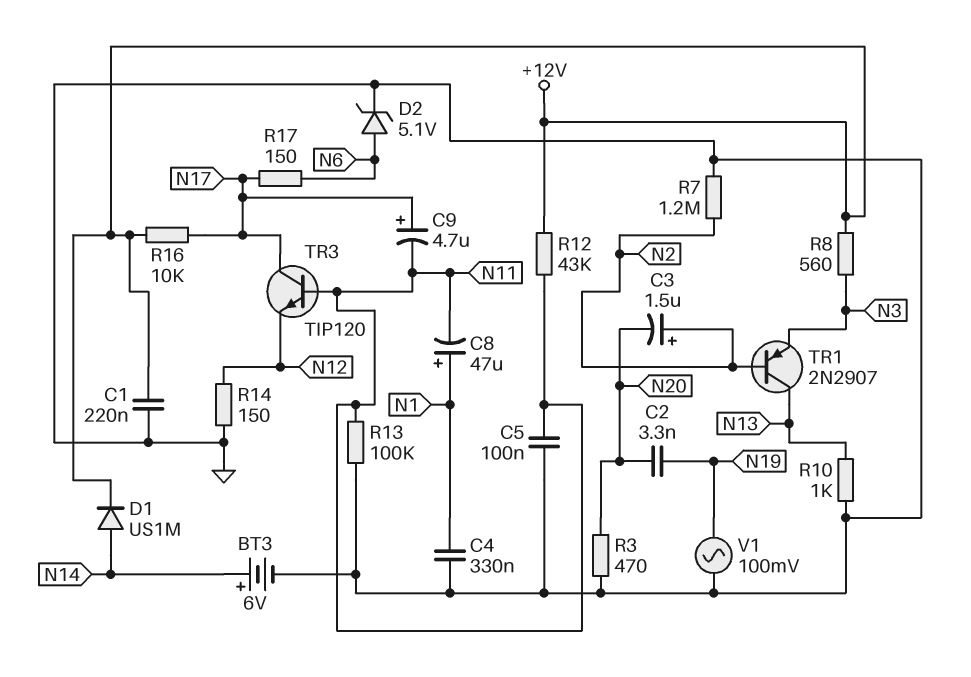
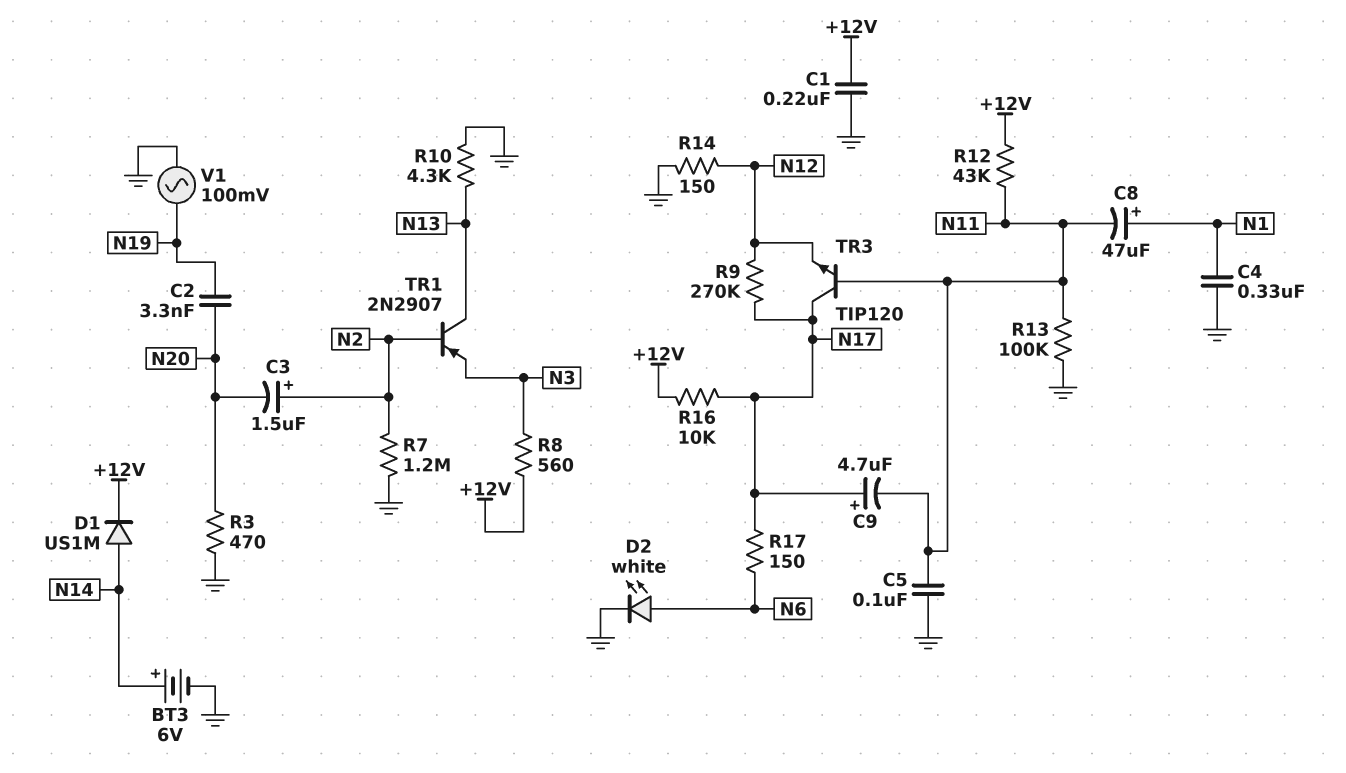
D2: zener 5.1V (A N6, K GND) -> LED white (A N6, K GND)
R9: none -> 270k (N12, N17)
R10: 1k (GND, N13) -> 4.3k (GND, N13)

